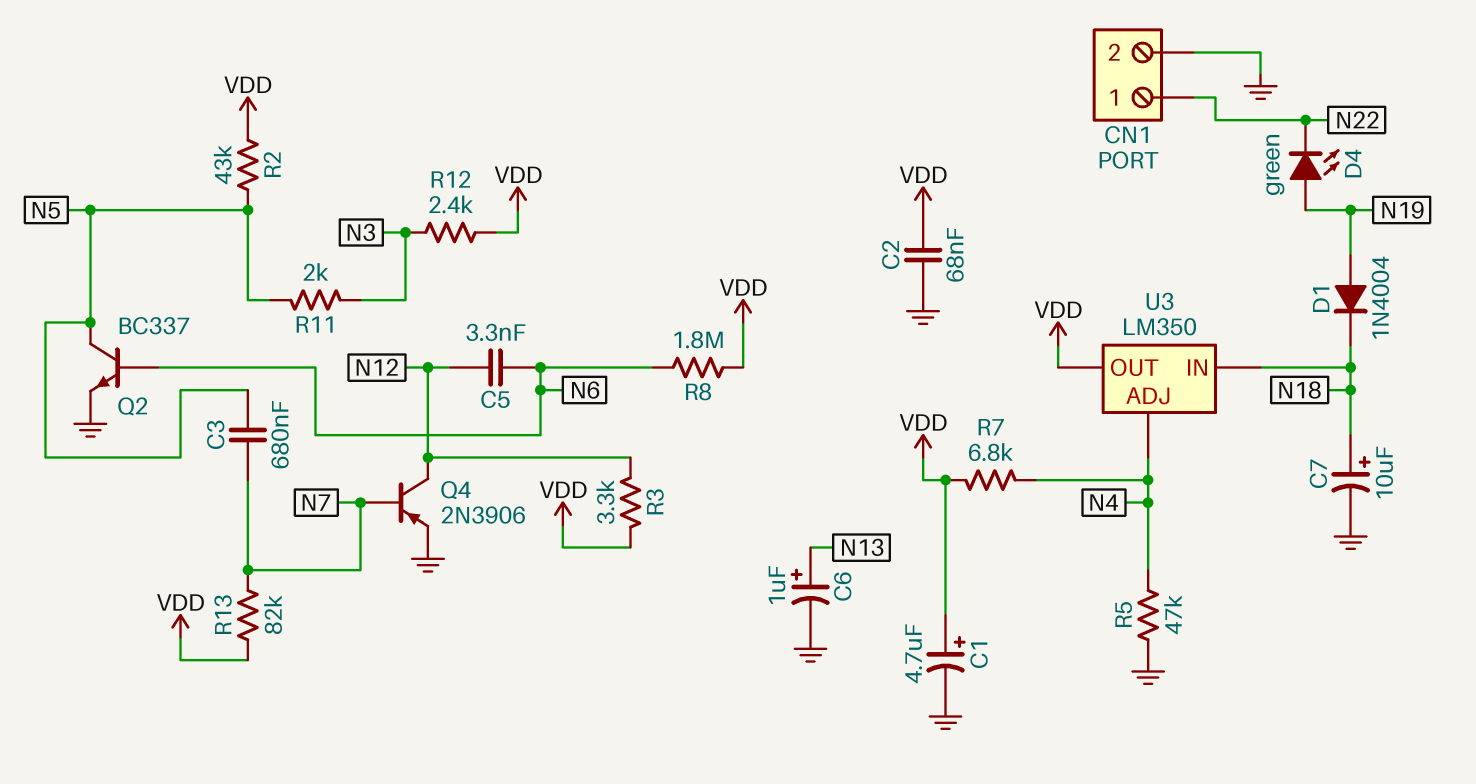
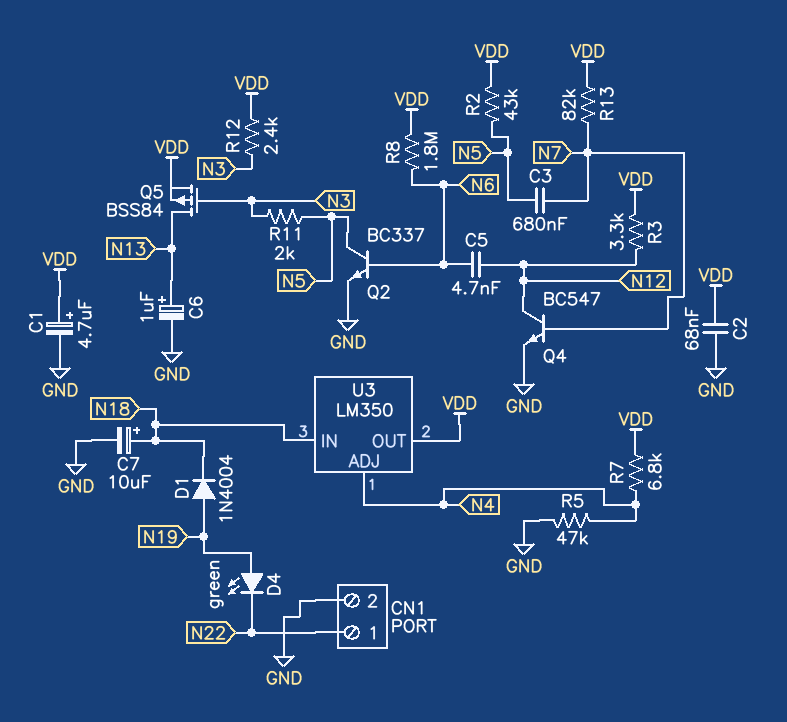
C5: 3.3nF (N6, N12) -> 4.7nF (N6, N12)
Q4: PNP 2N3906 (B N7, C N12, E GND) -> NPN BC547 (B N7, C N12, E GND)
Q5: none -> PMOS BSS84 (G N3, D N13, S VDD)

